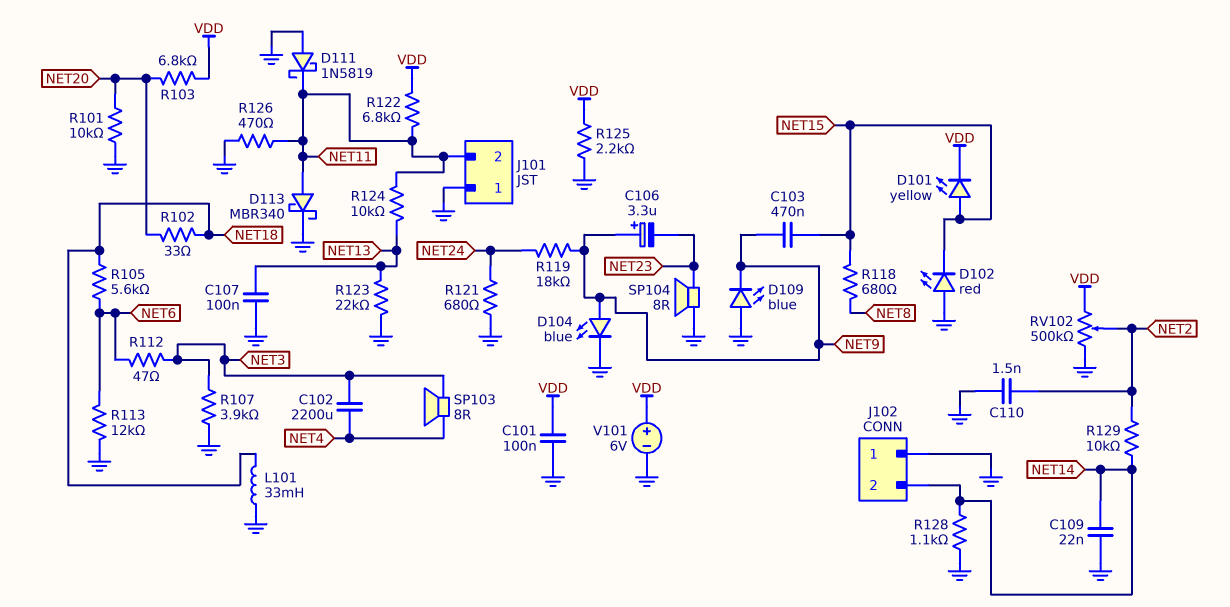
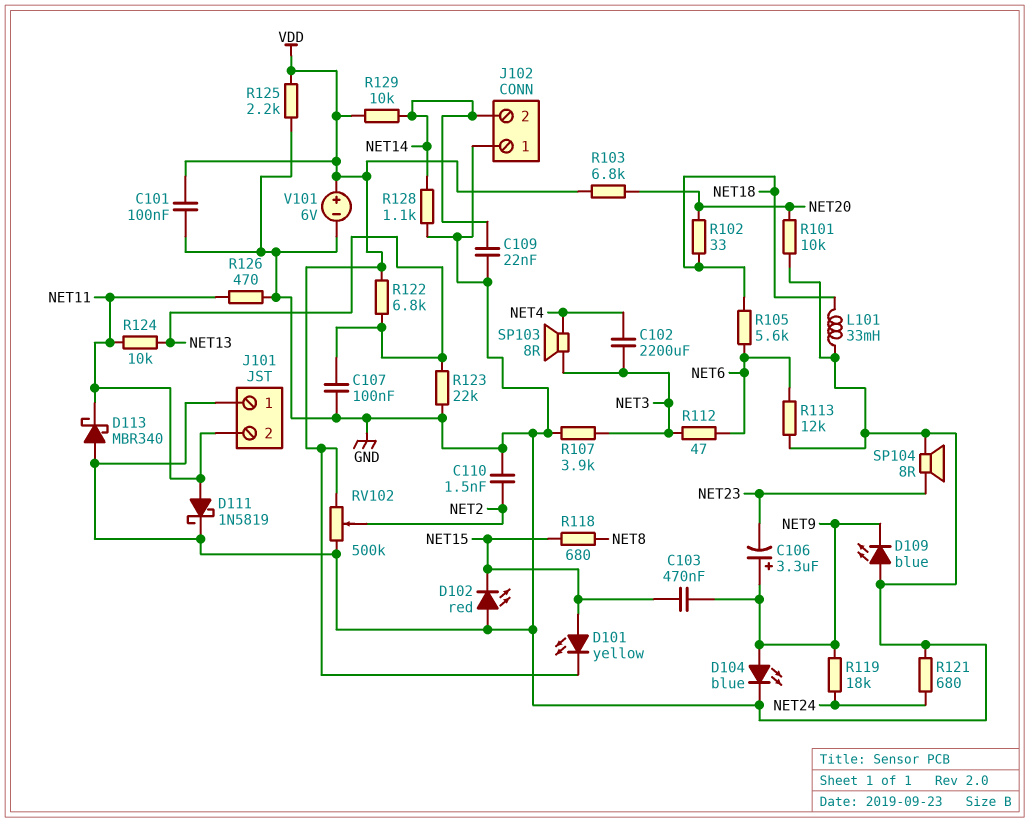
D111: schottky 1N5819 (A GND, K NET11) -> schottky 1N5819 (A NET11, K GND)
D113: schottky MBR340 (A NET11, K GND) -> schottky MBR340 (A GND, K NET11)
R122: 6.8k (NET11, VDD) -> 6.8k (NET13, VDD)
R129: 10k (NET2, NET14) -> 10k (NET14, VDD)

